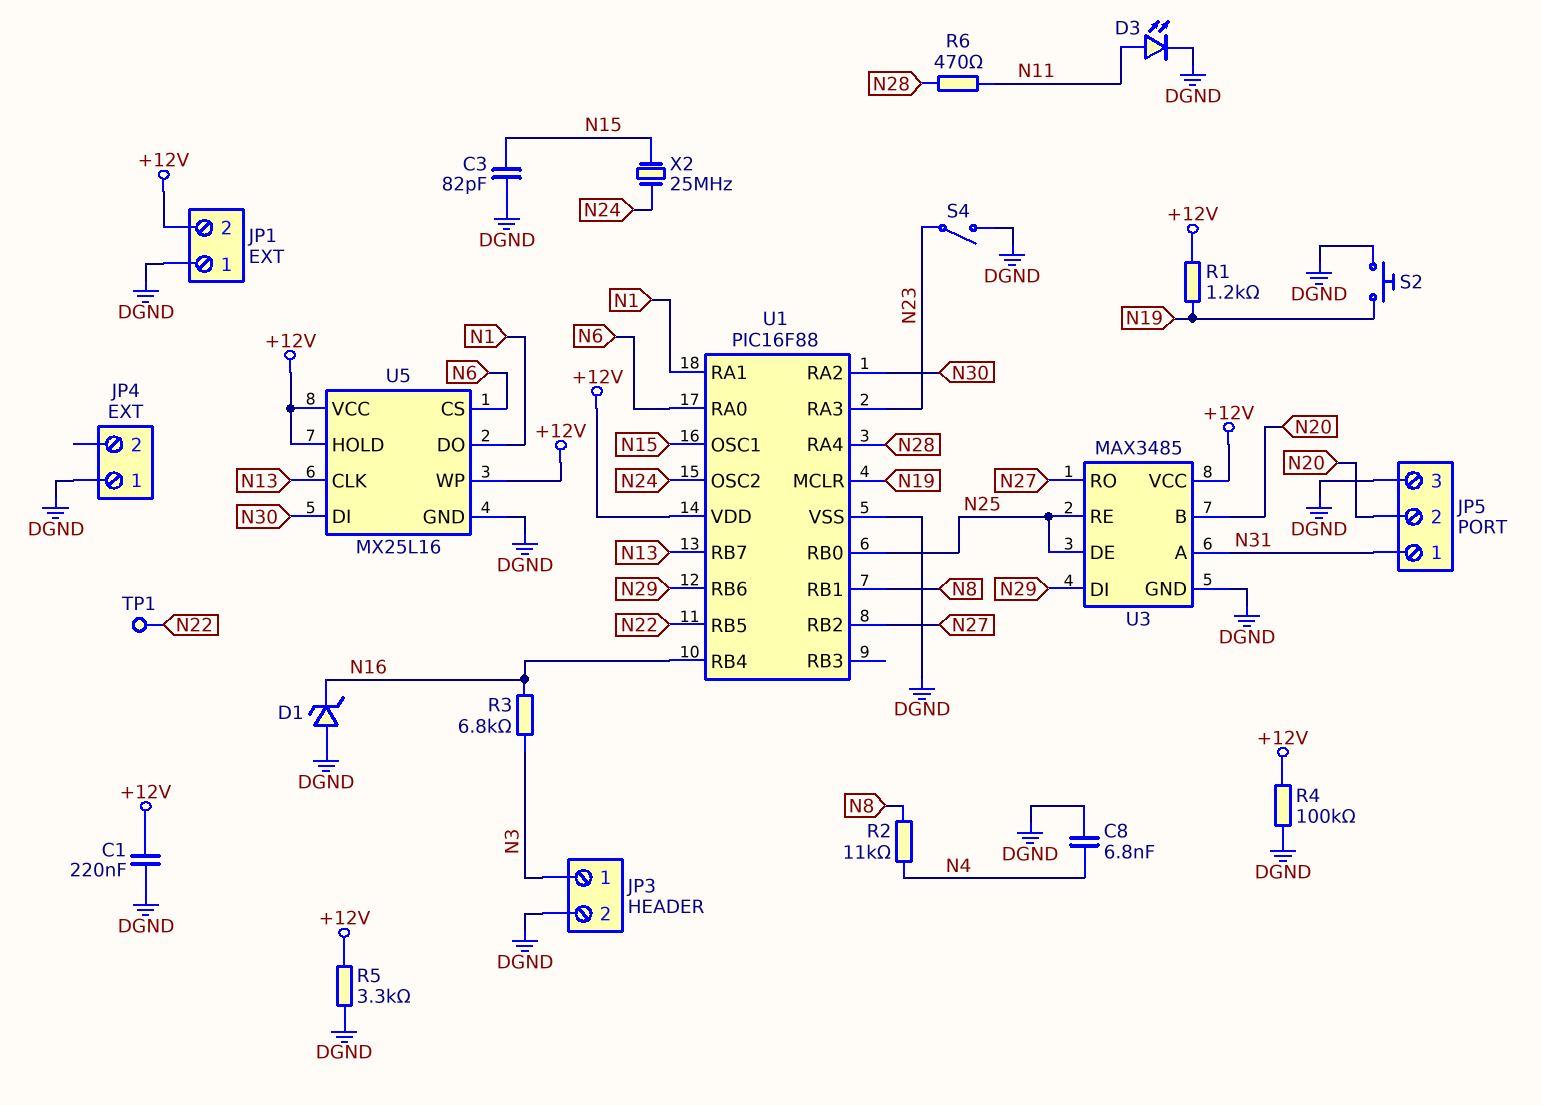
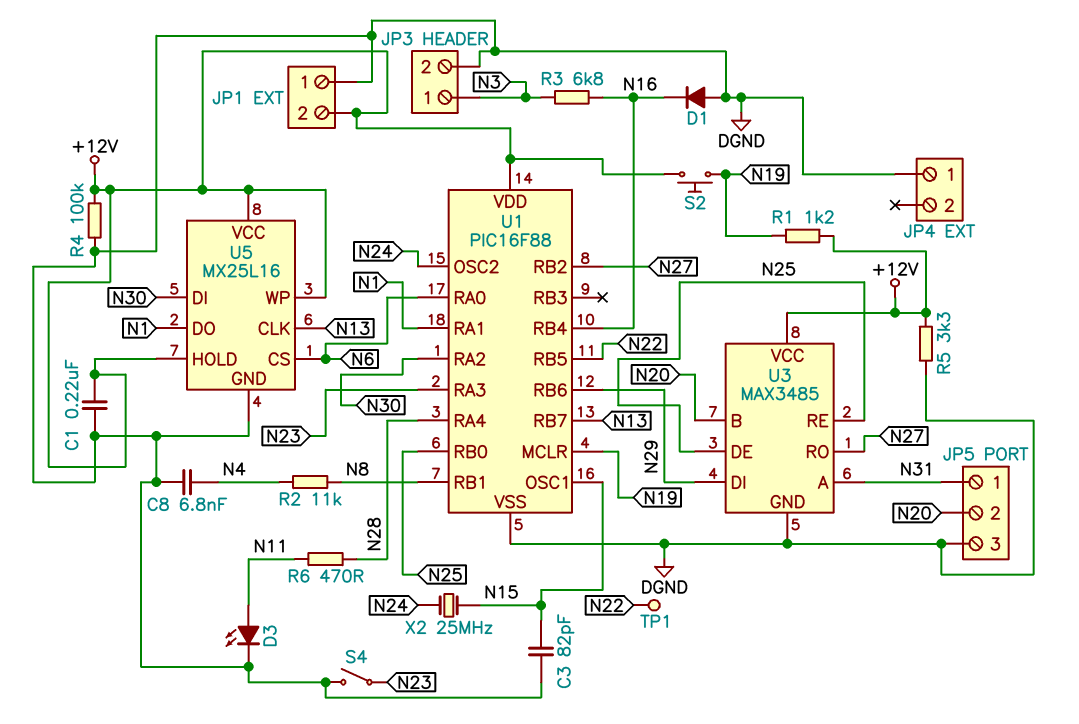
D1: zener (A DGND, K N16) -> diode (A DGND, K N16)
S2: button (DGND, N19) -> button (+12V, N19)

